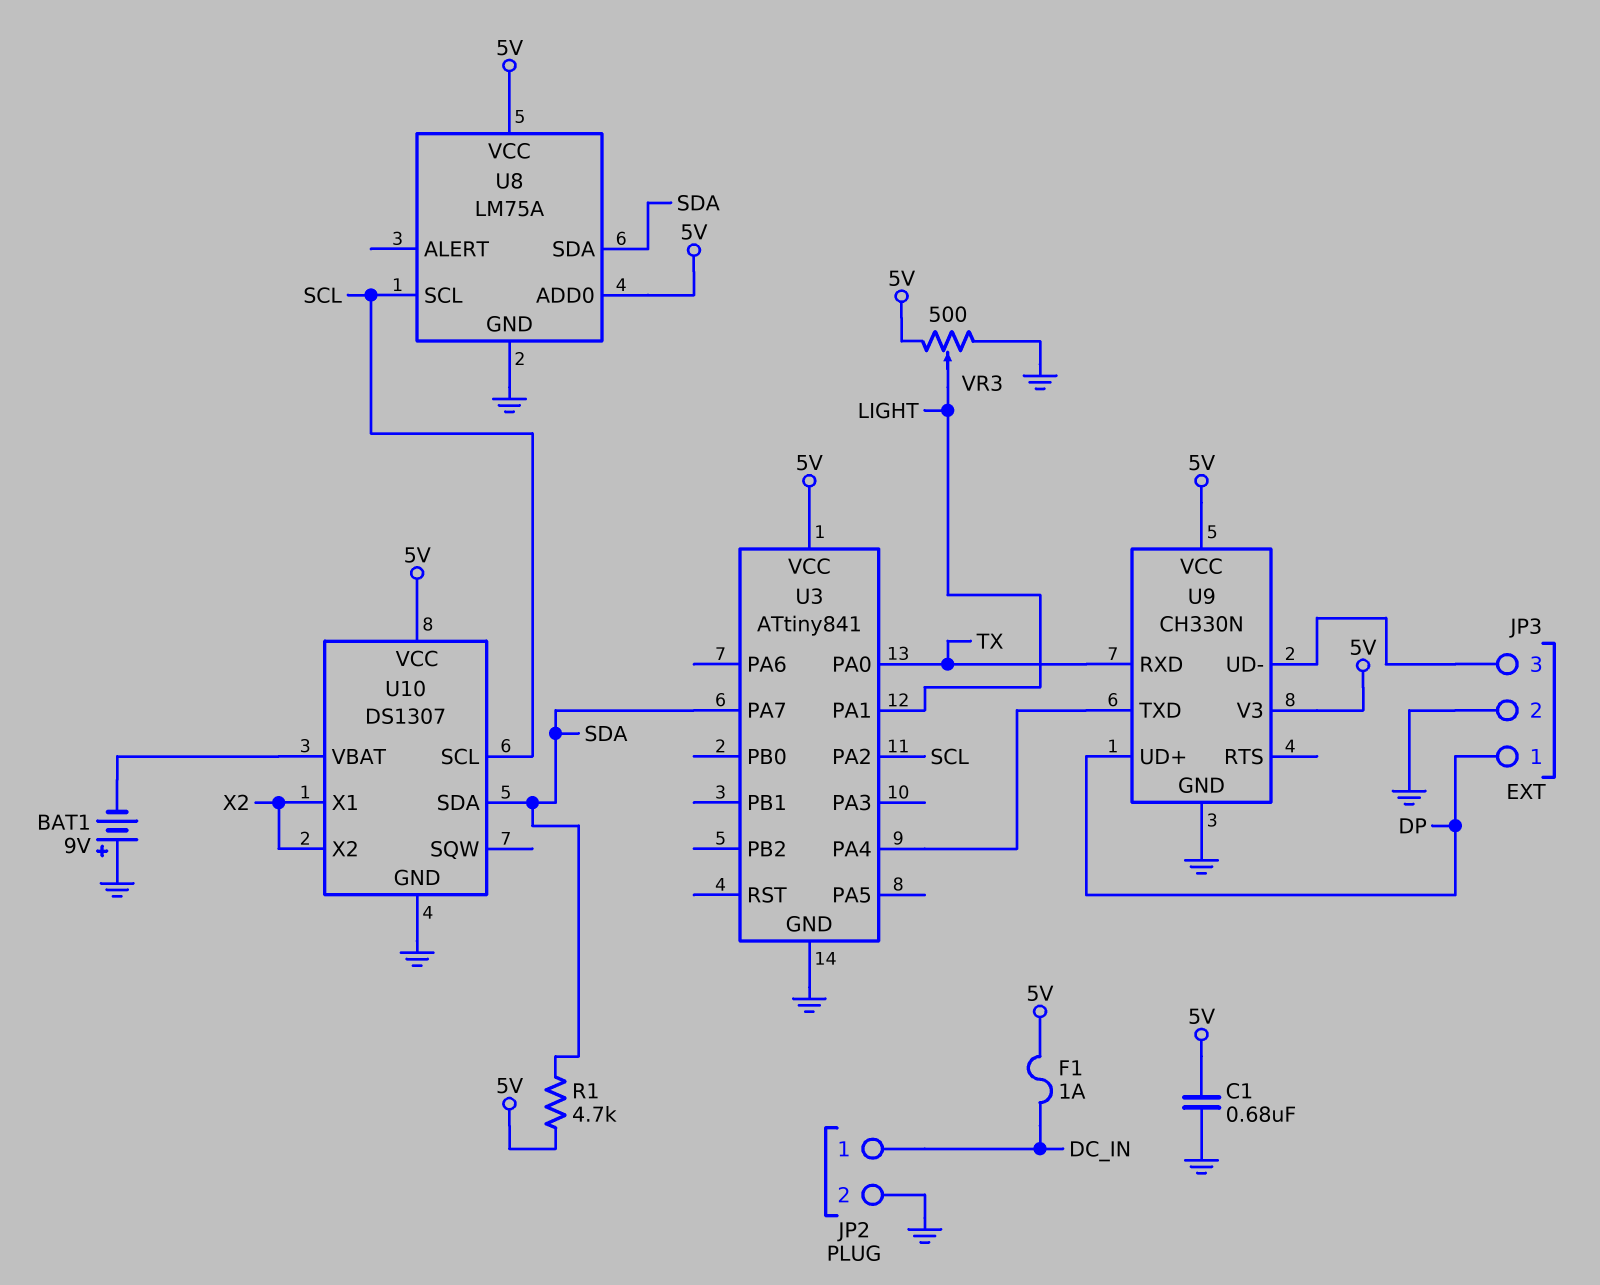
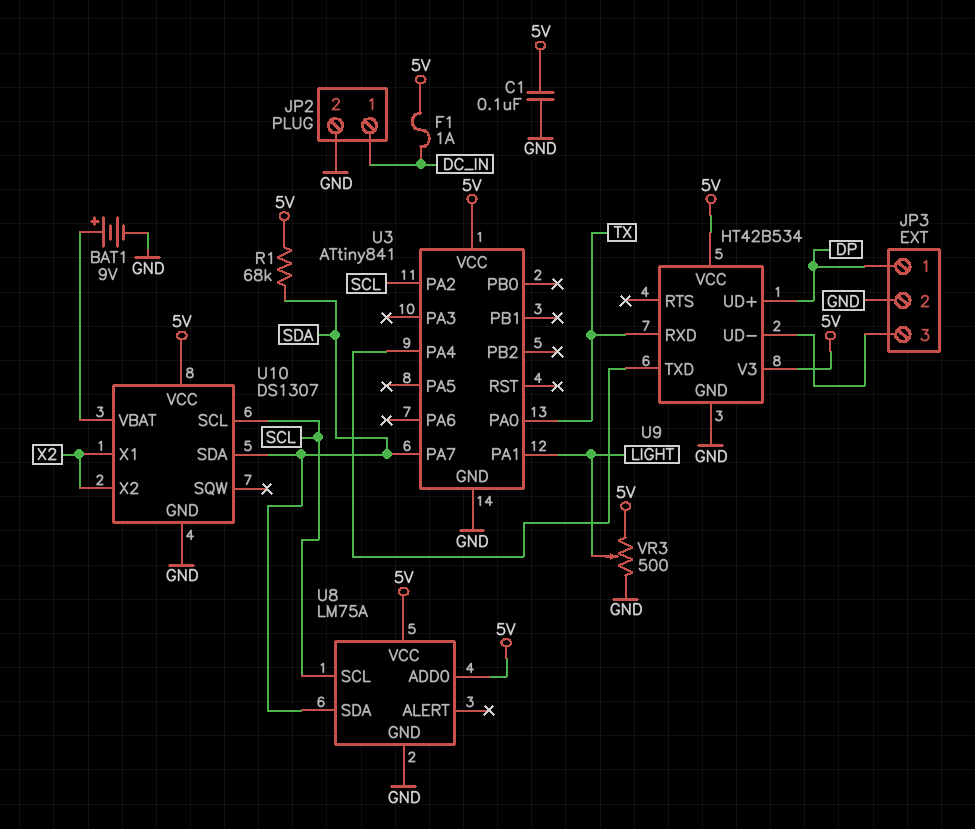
BAT1: 9V (plus GND, minus U10/VBAT) -> 9V (plus U10/VBAT, minus GND)
C1: 680nF (5V, GND) -> 100nF (5V, GND)
R1: 4.7k (5V, SDA) -> 68k (5V, SDA)
U9: CH330N -> HT42B534

